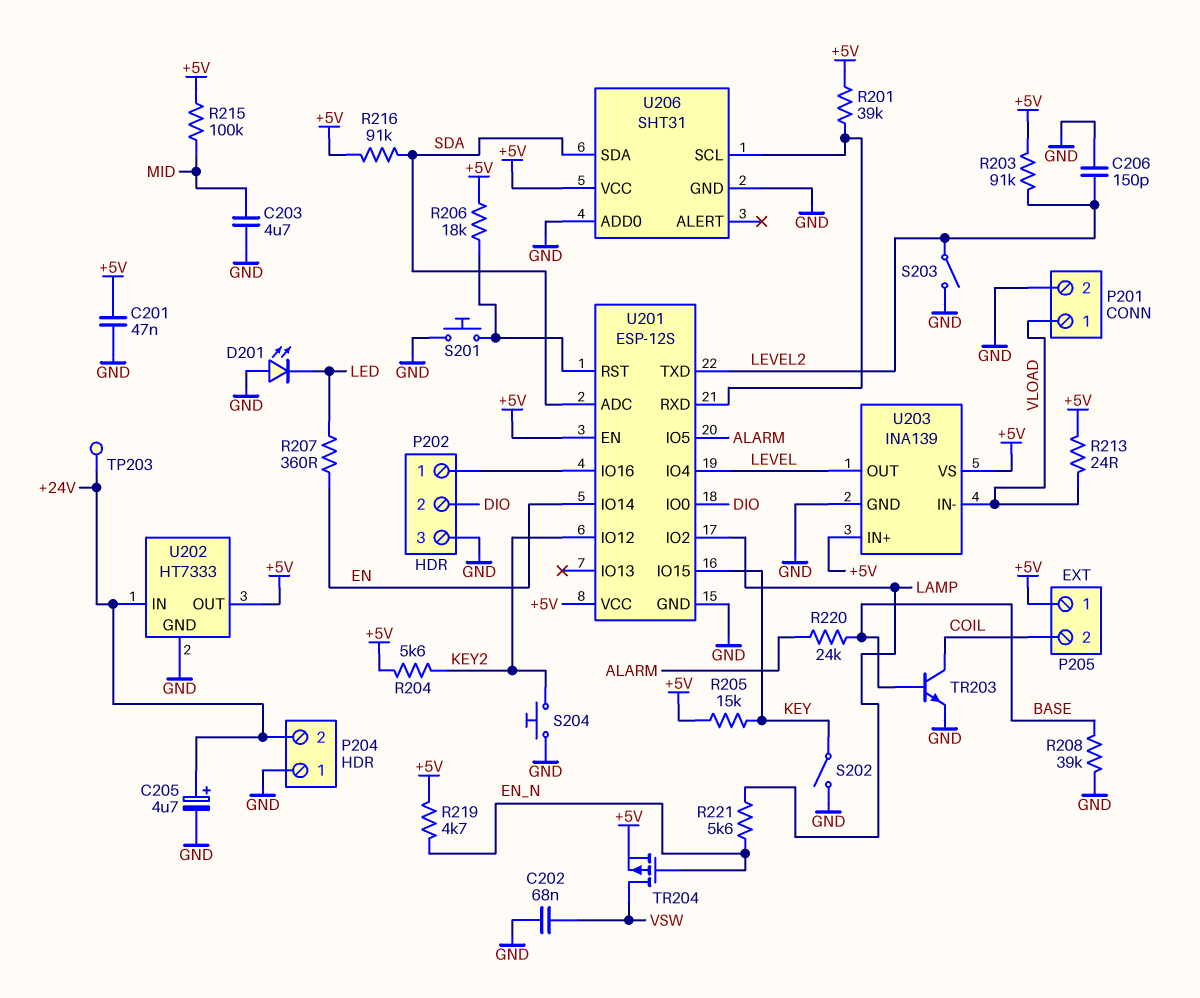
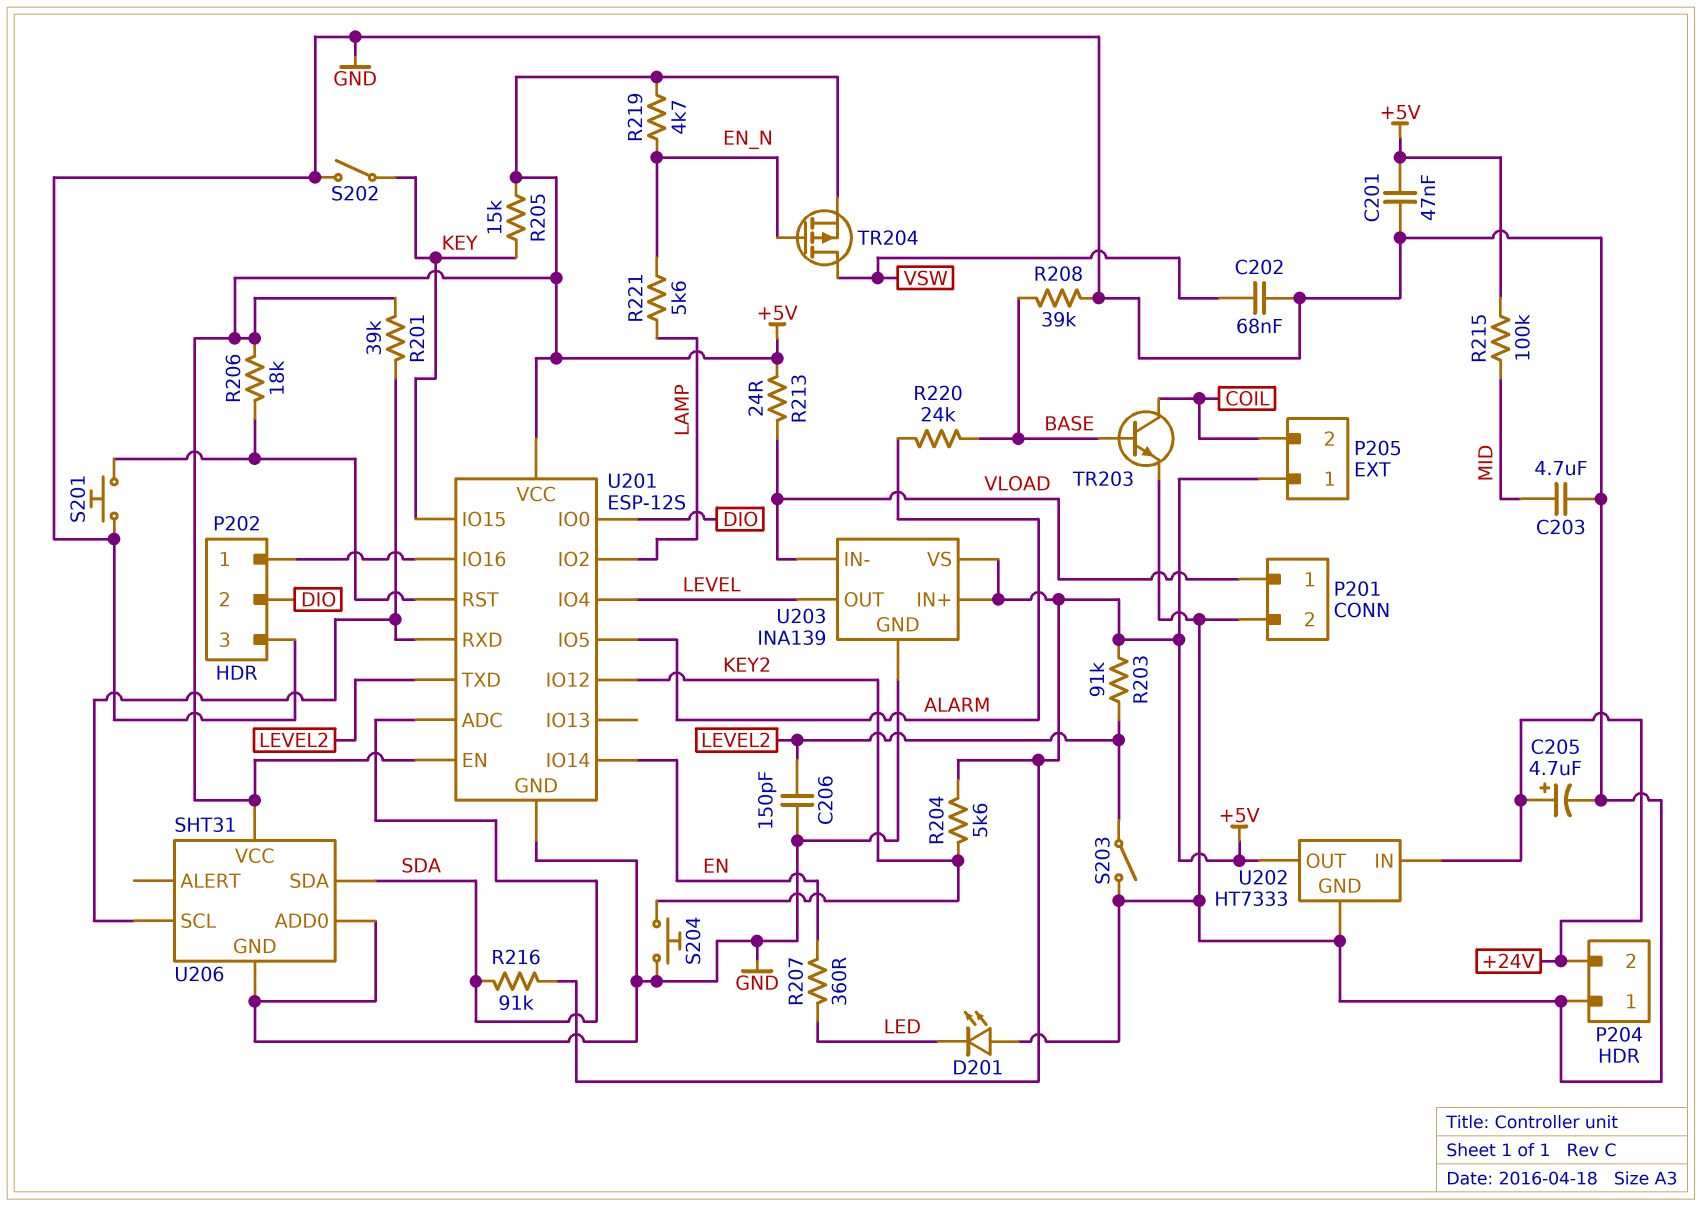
TP203: test point (+24V) -> none

